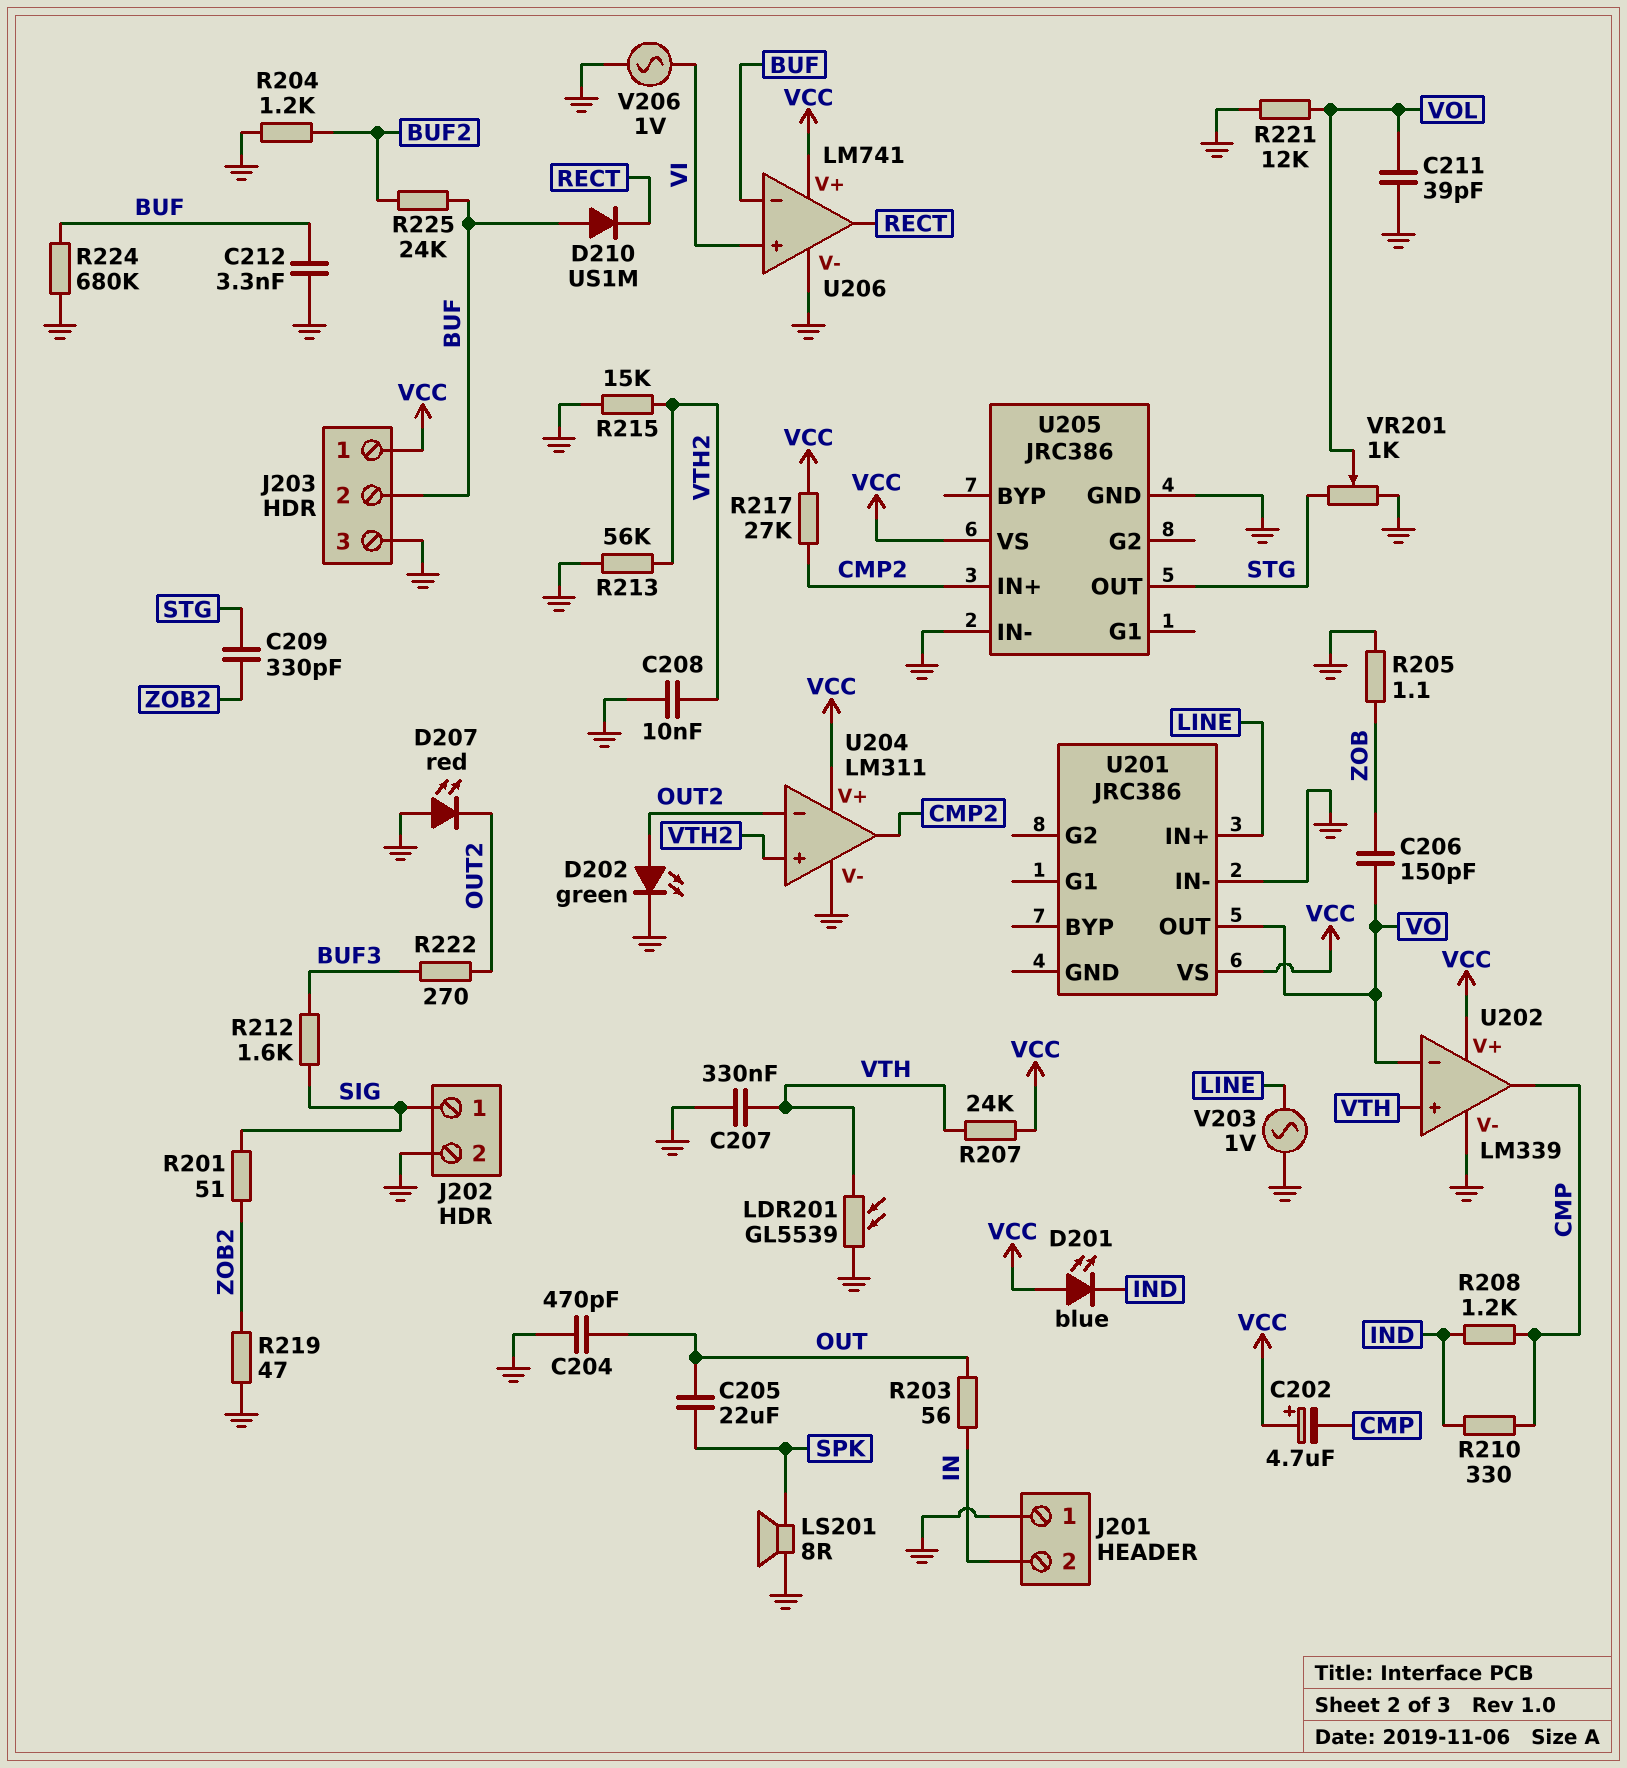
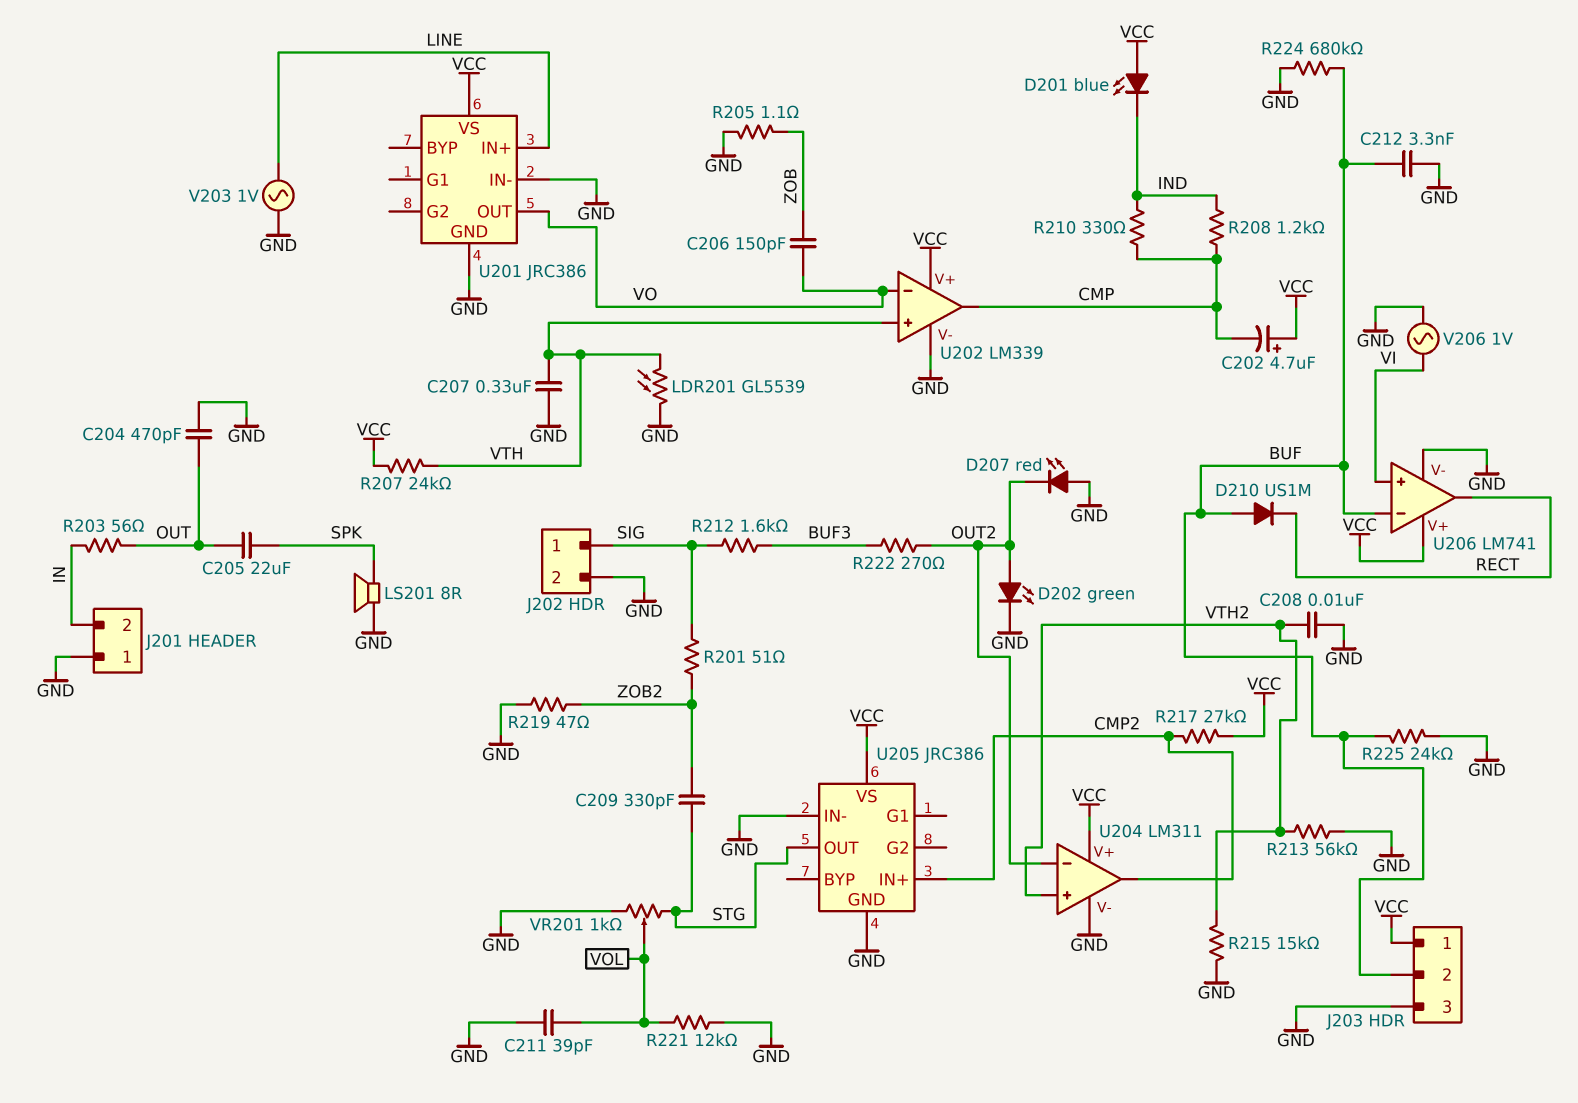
R204: 1.2k (BUF2, GND) -> none
R225: 24k (BUF, BUF2) -> 24k (BUF, GND)
U201 pin GND: none -> GND

